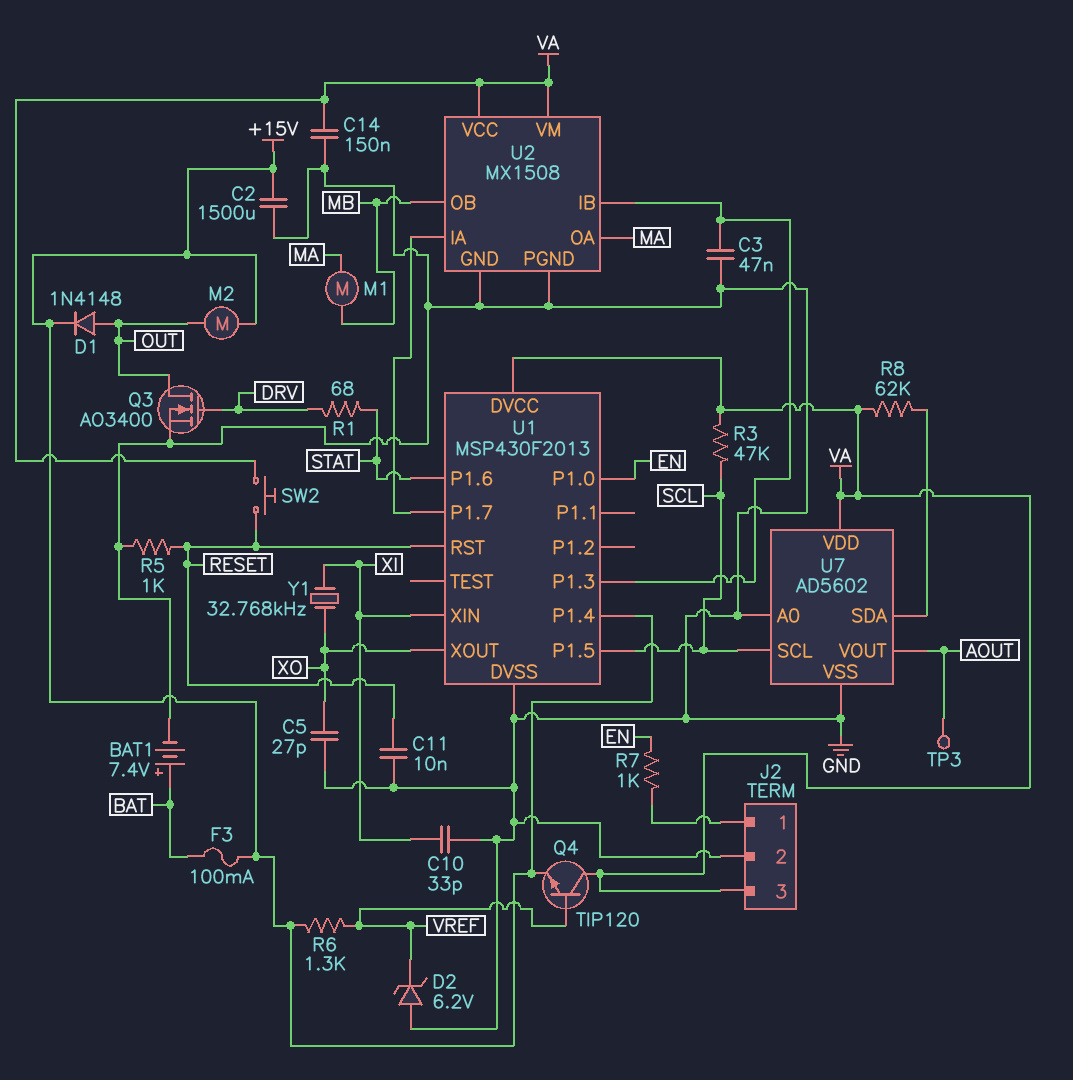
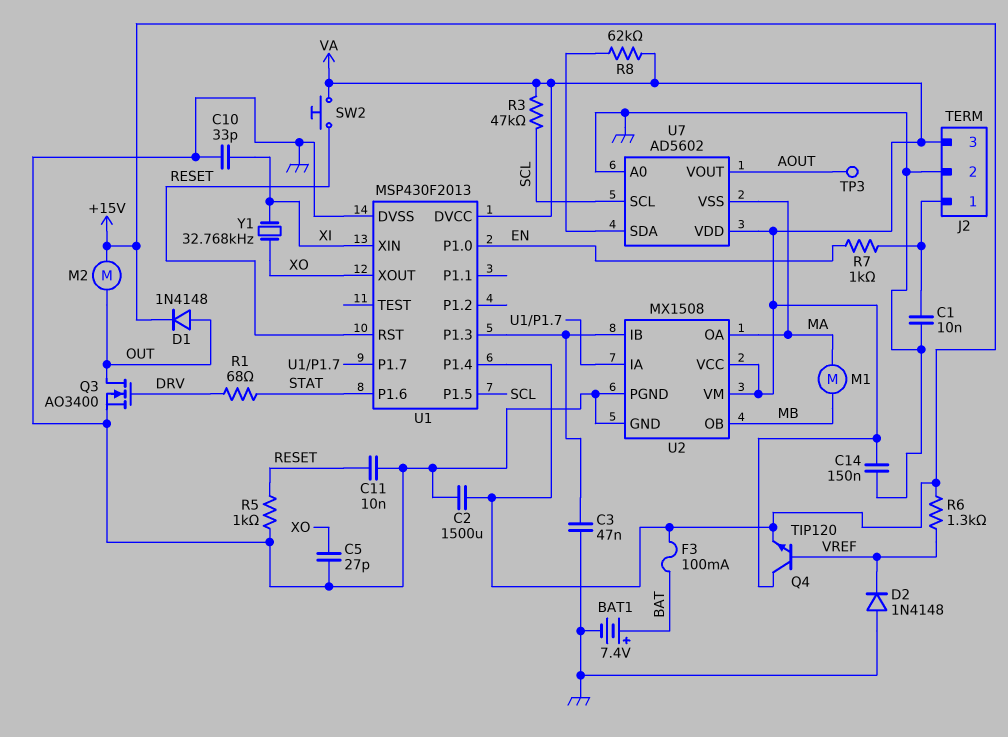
C1: none -> 10nF (GND, J2/1)
D2: zener 6.2V (A GND, K VREF) -> diode 1N4148 (A GND, K VREF)
U7 pin VSS: GND -> MA

